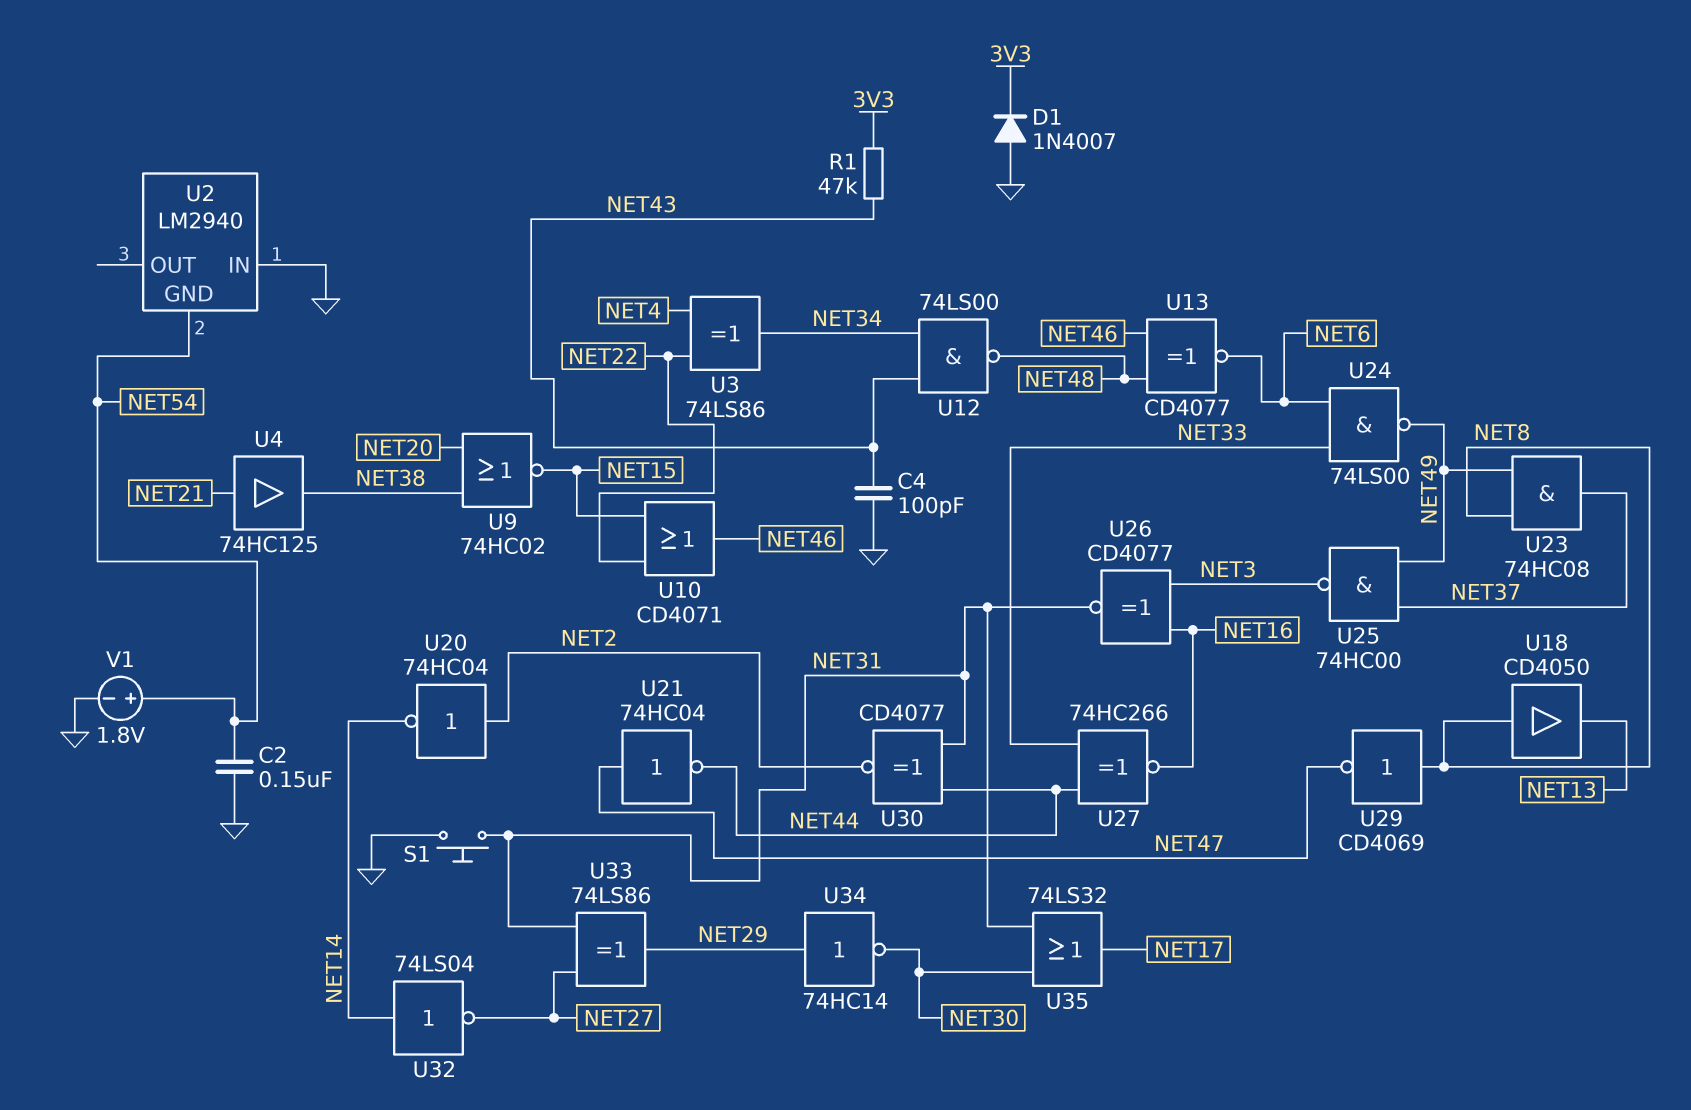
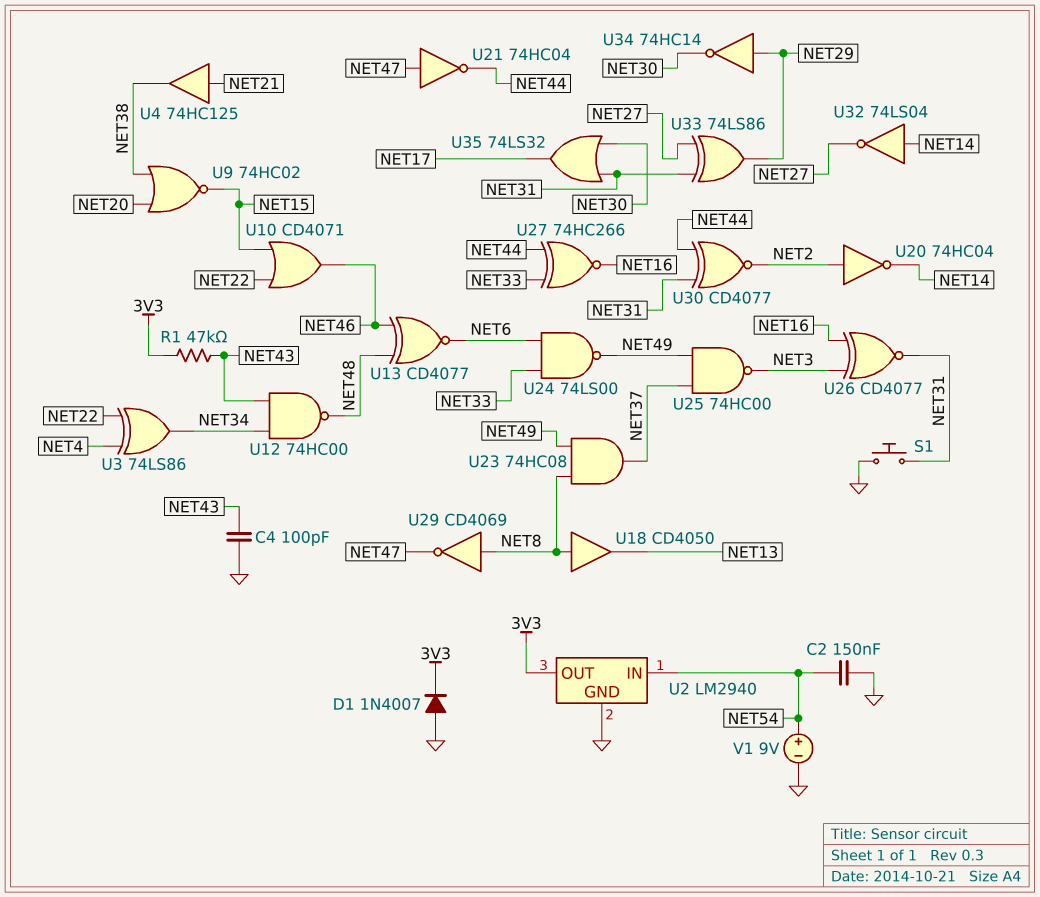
U2 pin GND: NET54 -> GND
U2 pin IN: GND -> NET54
U2 pin OUT: none -> 3V3
U12: NAND 74LS00 (in NET34, in NET43, out NET48) -> NAND 74HC00 (in NET34, in NET43, out NET48)
V1: 1.8V (plus NET54, minus GND) -> 9V (plus NET54, minus GND)

